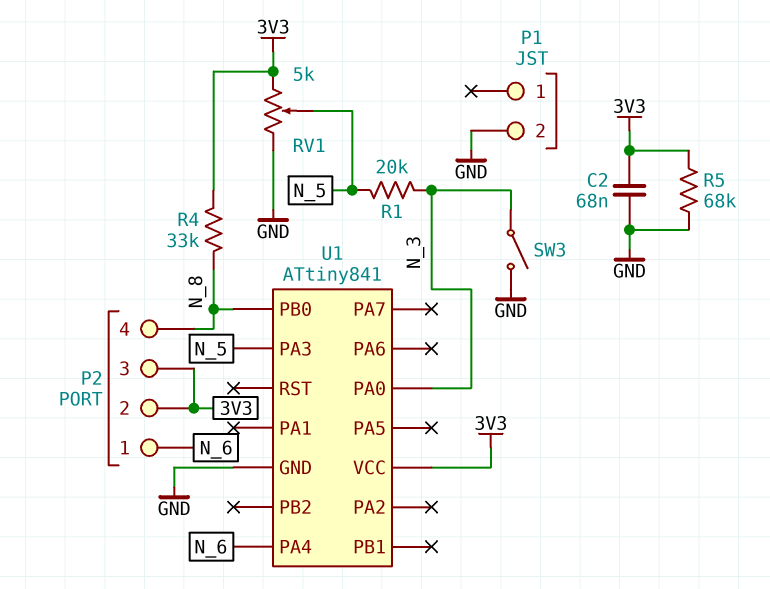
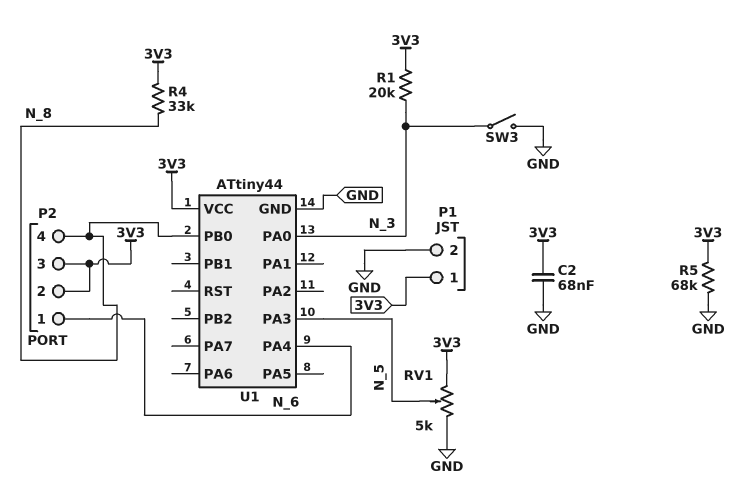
P1 pin 1: none -> 3V3
R1: 20k (N_3, N_5) -> 20k (3V3, N_3)
U1: ATtiny841 -> ATtiny44

